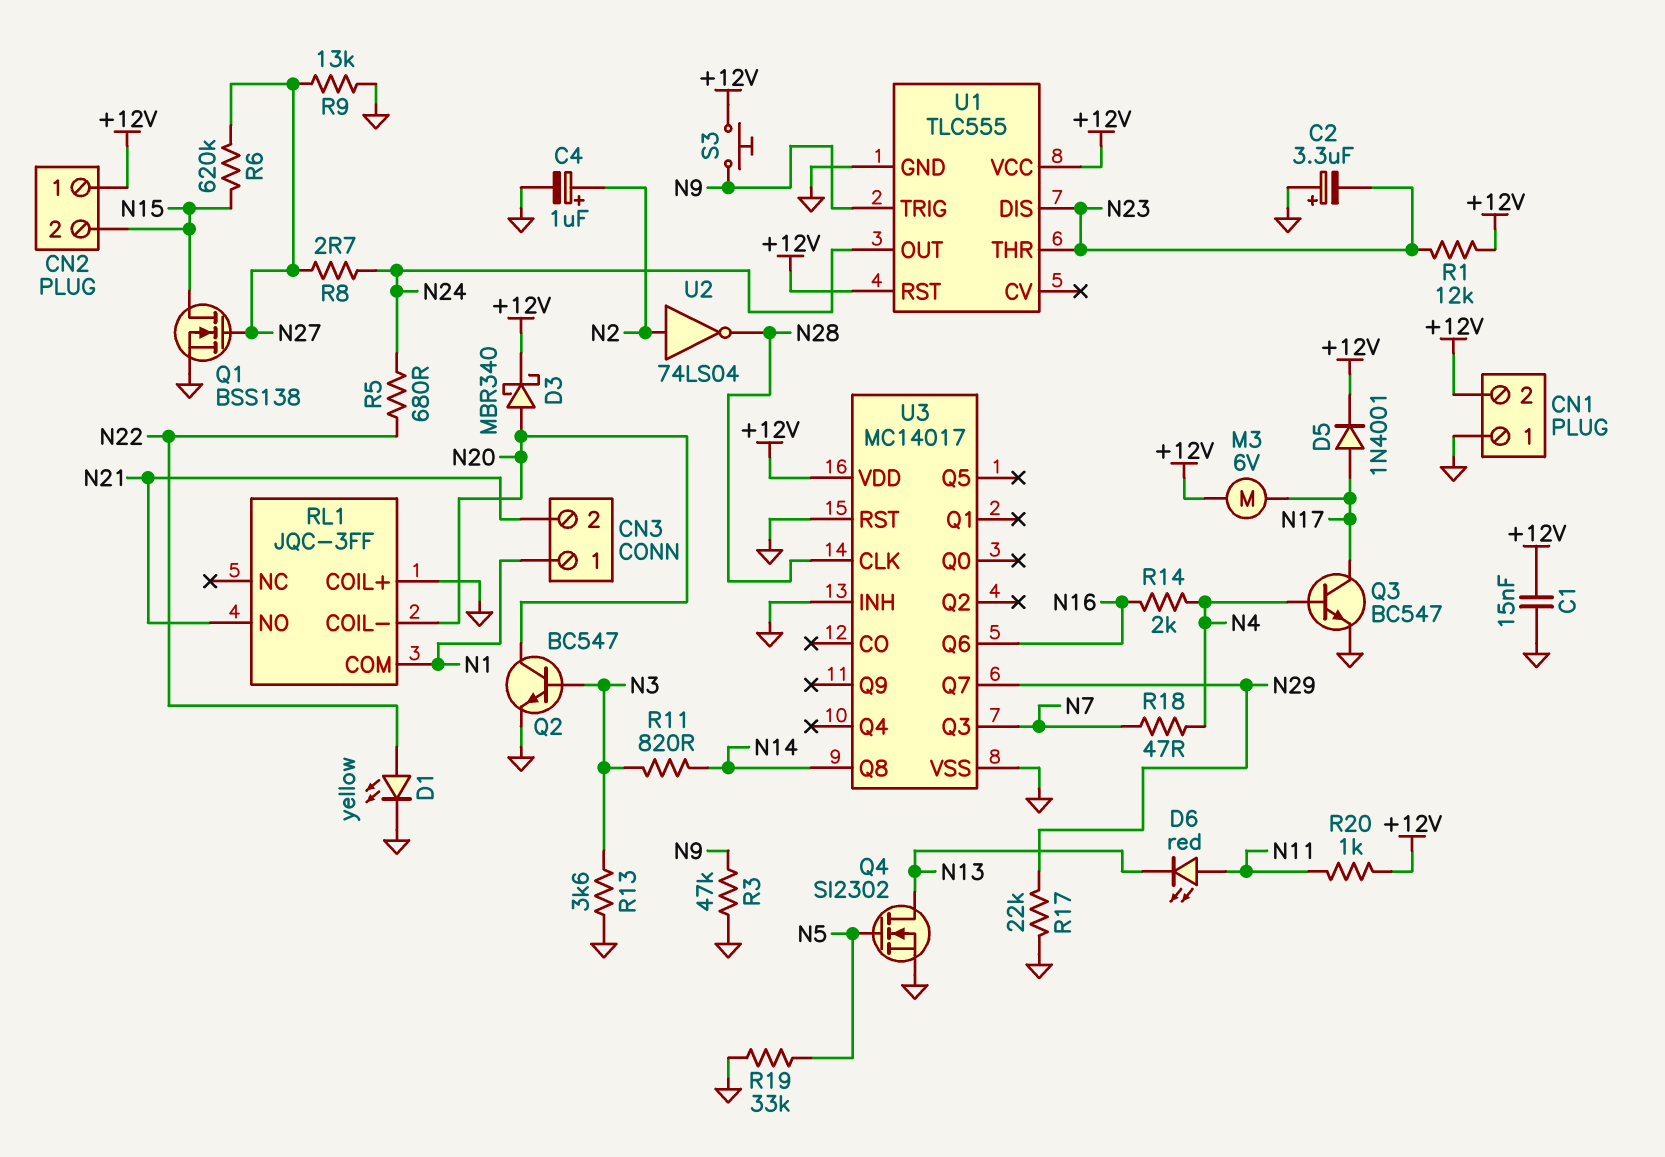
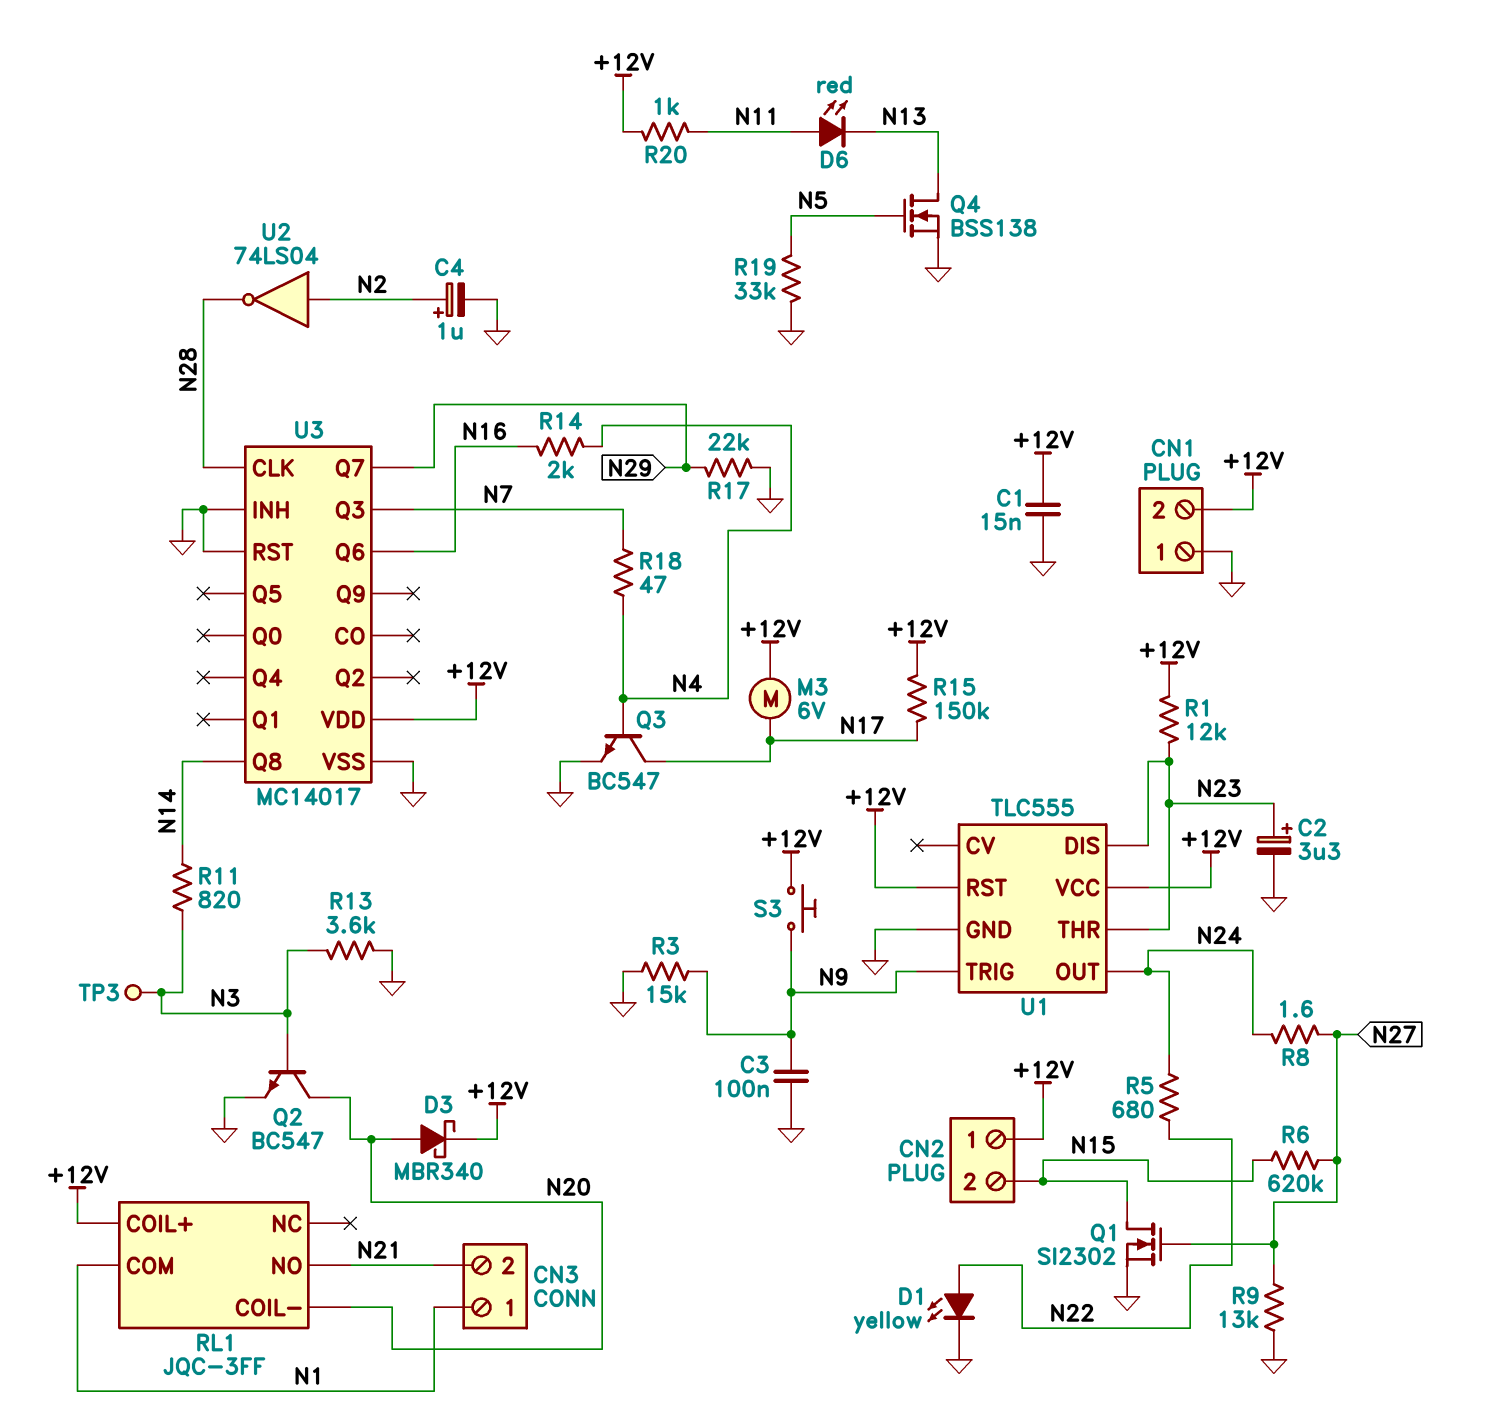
C2: 3.3uF (plus GND, minus N23) -> 3.3uF (plus N23, minus GND)
C3: none -> 100nF (GND, N9)
D5: diode 1N4001 (A N17, K +12V) -> none
Q1: NMOS BSS138 (G N27, D N15, S GND) -> NMOS SI2302 (G N27, D N15, S GND)
Q4: NMOS SI2302 (G N5, D N13, S GND) -> NMOS BSS138 (G N5, D N13, S GND)
R3: 47k (GND, N9) -> 15k (GND, N9)
R8: 2.7 (N24, N27) -> 1.6 (N24, N27)
R15: none -> 150k (+12V, N17)
RL1 pin COIL+: GND -> +12V
TP3: none -> test point (N3)

